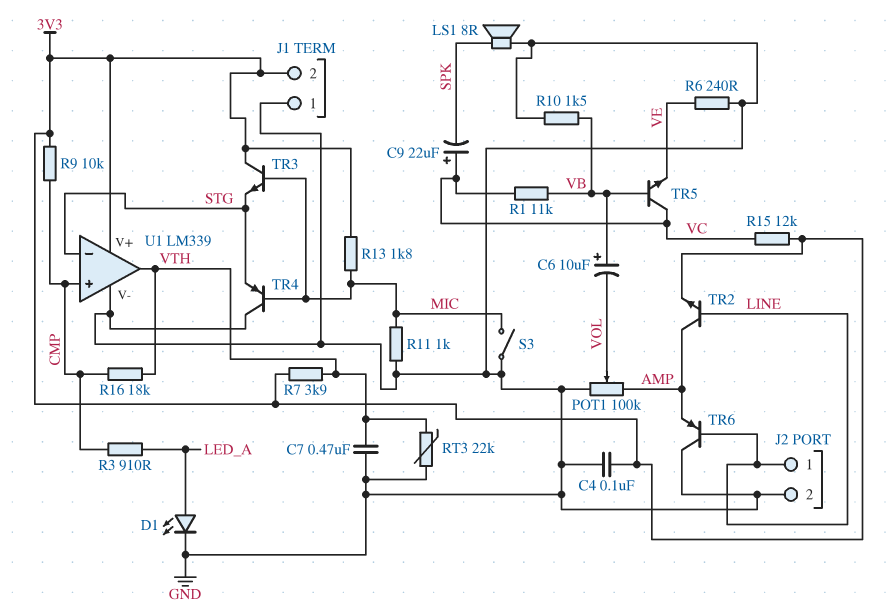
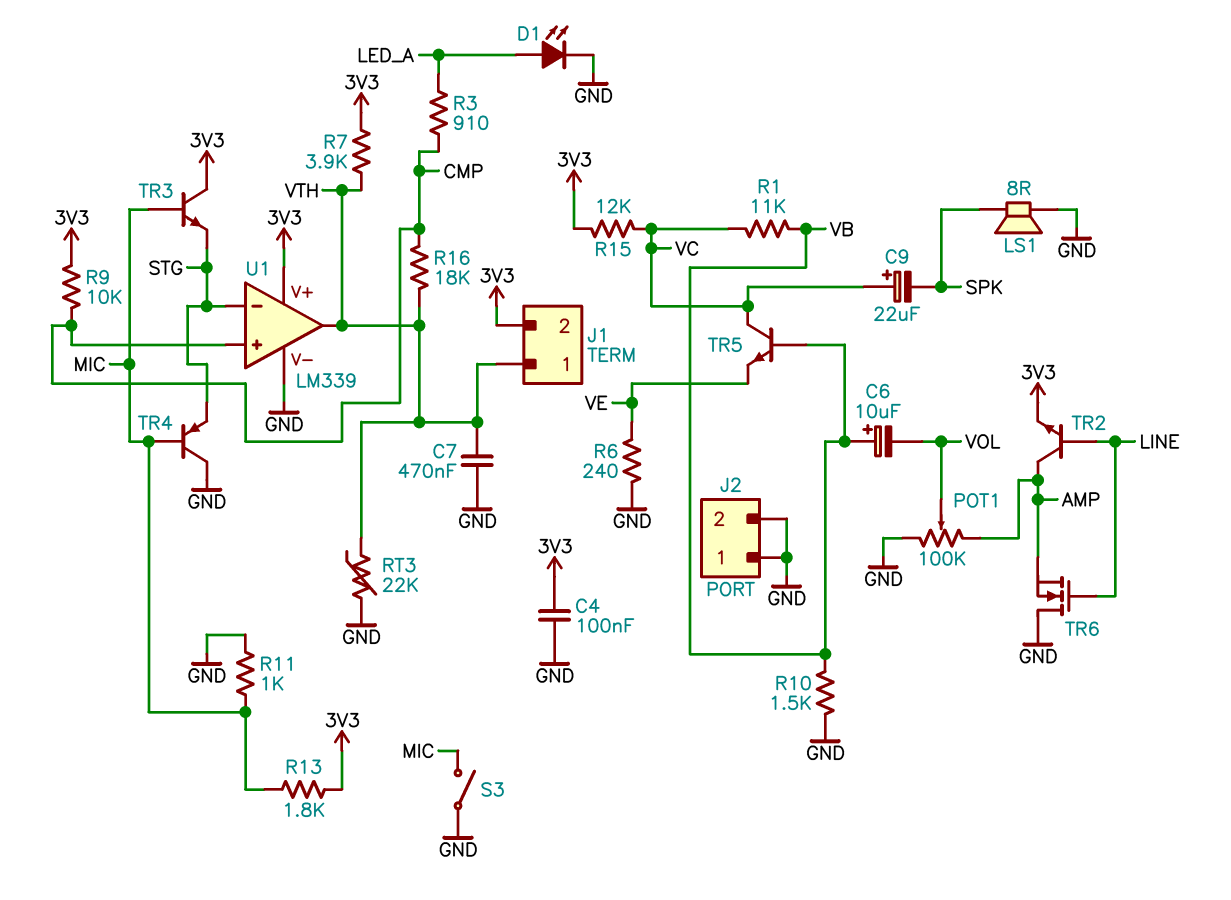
J1 pin 1: GND -> VTH
J2 pin 1: LINE -> GND
TR6: PNP (B LINE, C GND, E AMP) -> NMOS (G LINE, D GND, S AMP)

